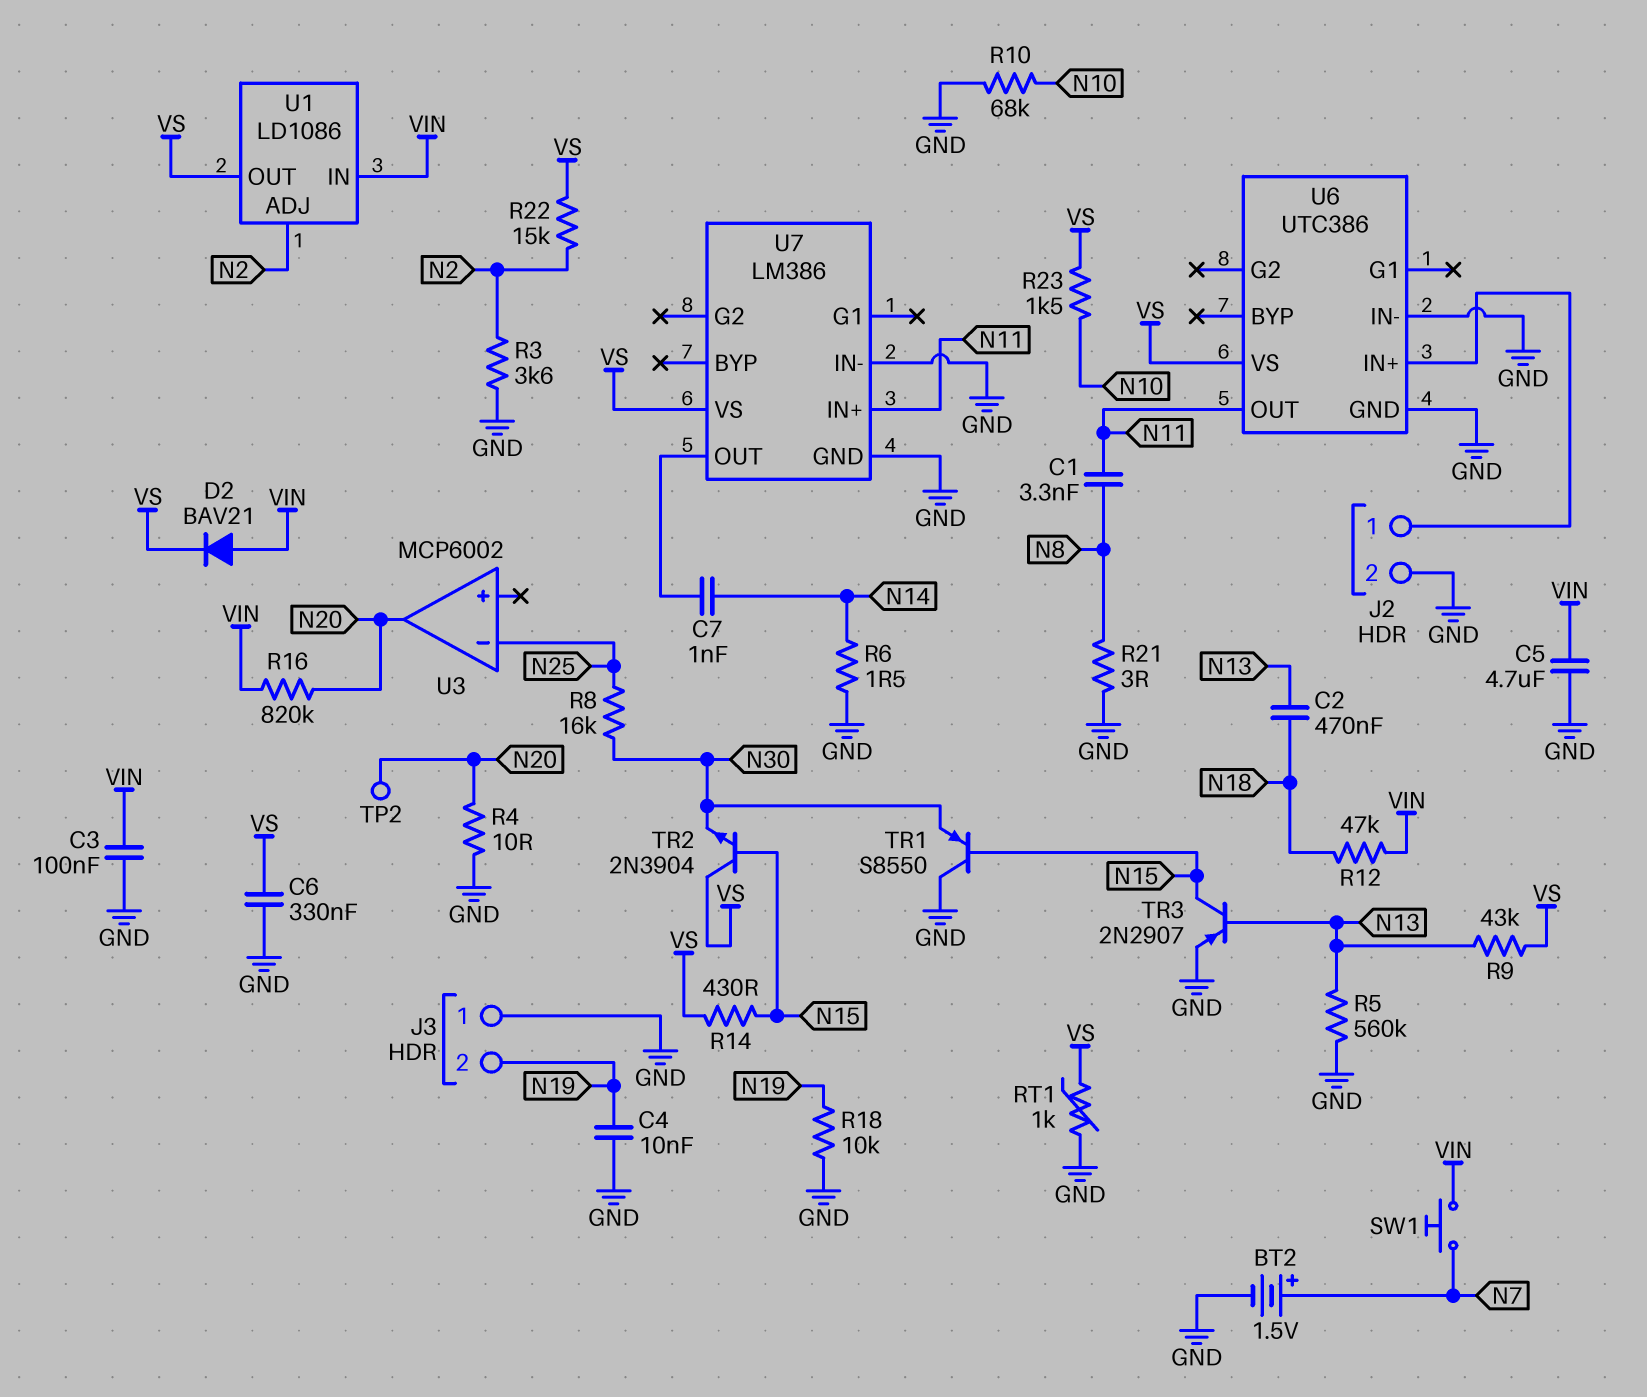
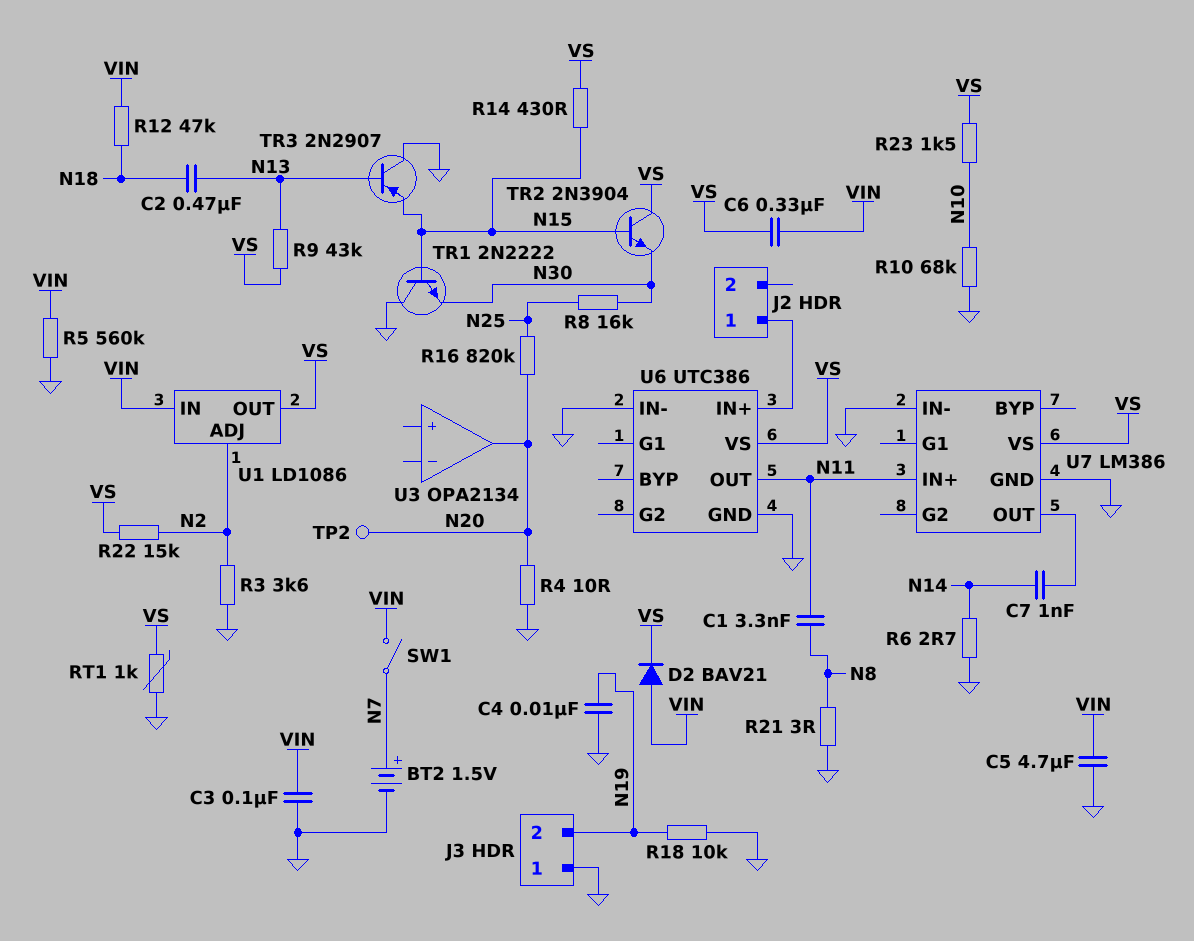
C6: 330nF (GND, VS) -> 330nF (VIN, VS)
J2 pin 2: GND -> none
R5: 560k (GND, N13) -> 560k (GND, VIN)
R6: 1.5 (GND, N14) -> 2.7 (GND, N14)
R16: 820k (N20, VIN) -> 820k (N20, N25)
SW1: button (N7, VIN) -> switch (N7, VIN)
TR1: PNP S8550 (B N15, C GND, E N30) -> NPN 2N2222 (B N15, C GND, E N30)
TR3: PNP 2N2907 (B N13, C N15, E GND) -> PNP 2N2907 (B N13, C GND, E N15)
U3: MCP6002 -> OPA2134
U3 pin in-: N25 -> none

